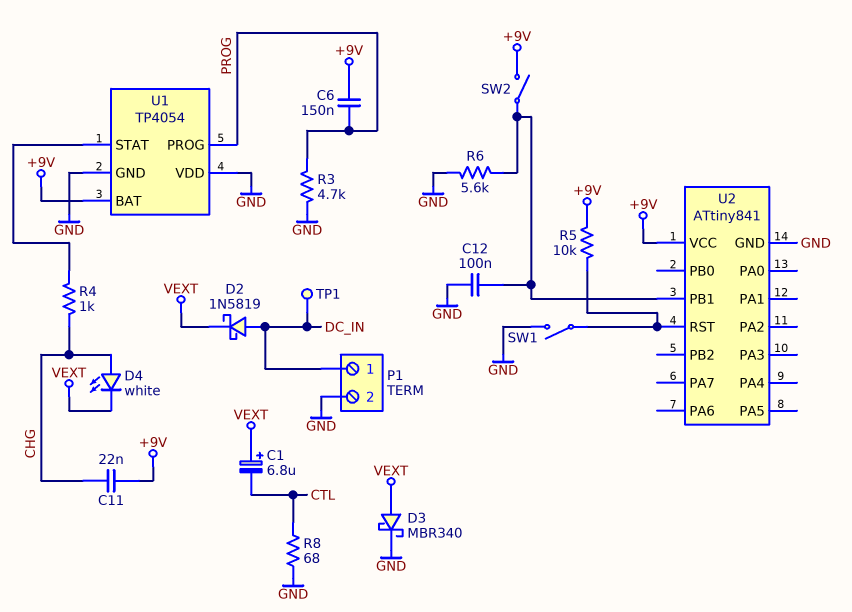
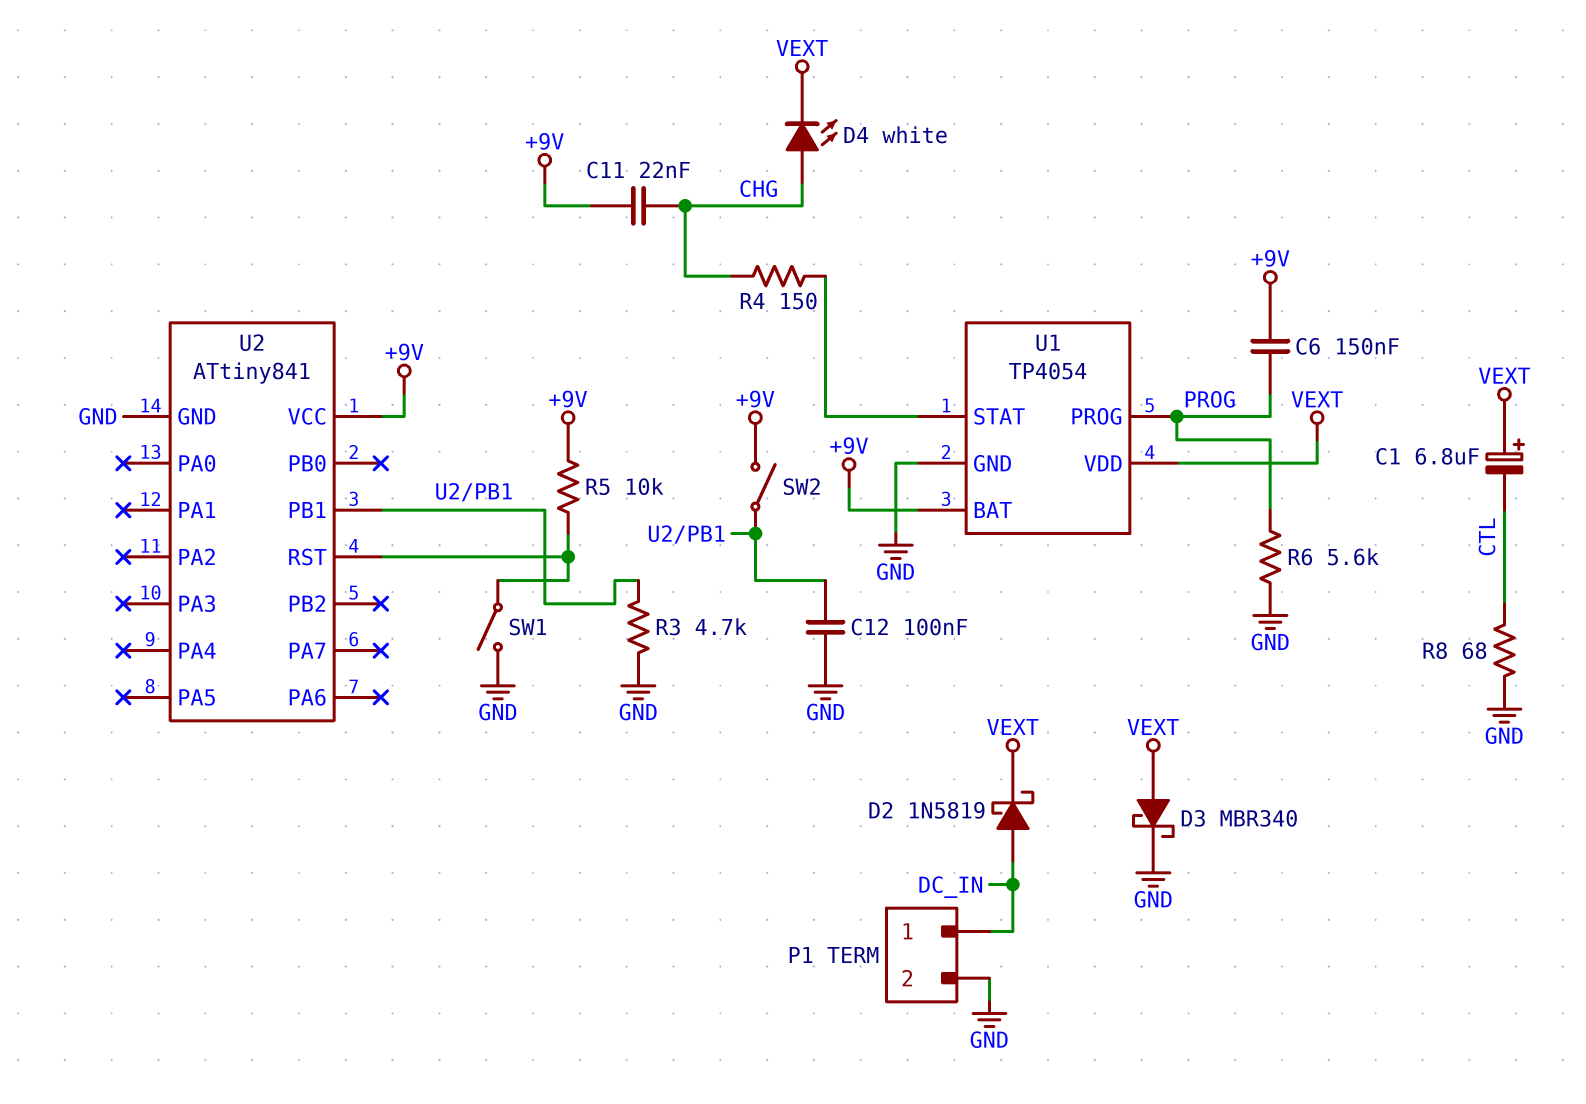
R3: 4.7k (GND, PROG) -> 4.7k (GND, U2/PB1)
R4: 1k (CHG, U1/STAT) -> 150 (CHG, U1/STAT)
R6: 5.6k (GND, U2/PB1) -> 5.6k (GND, PROG)
TP1: test point (DC_IN) -> none
U1 pin VDD: GND -> VEXT

